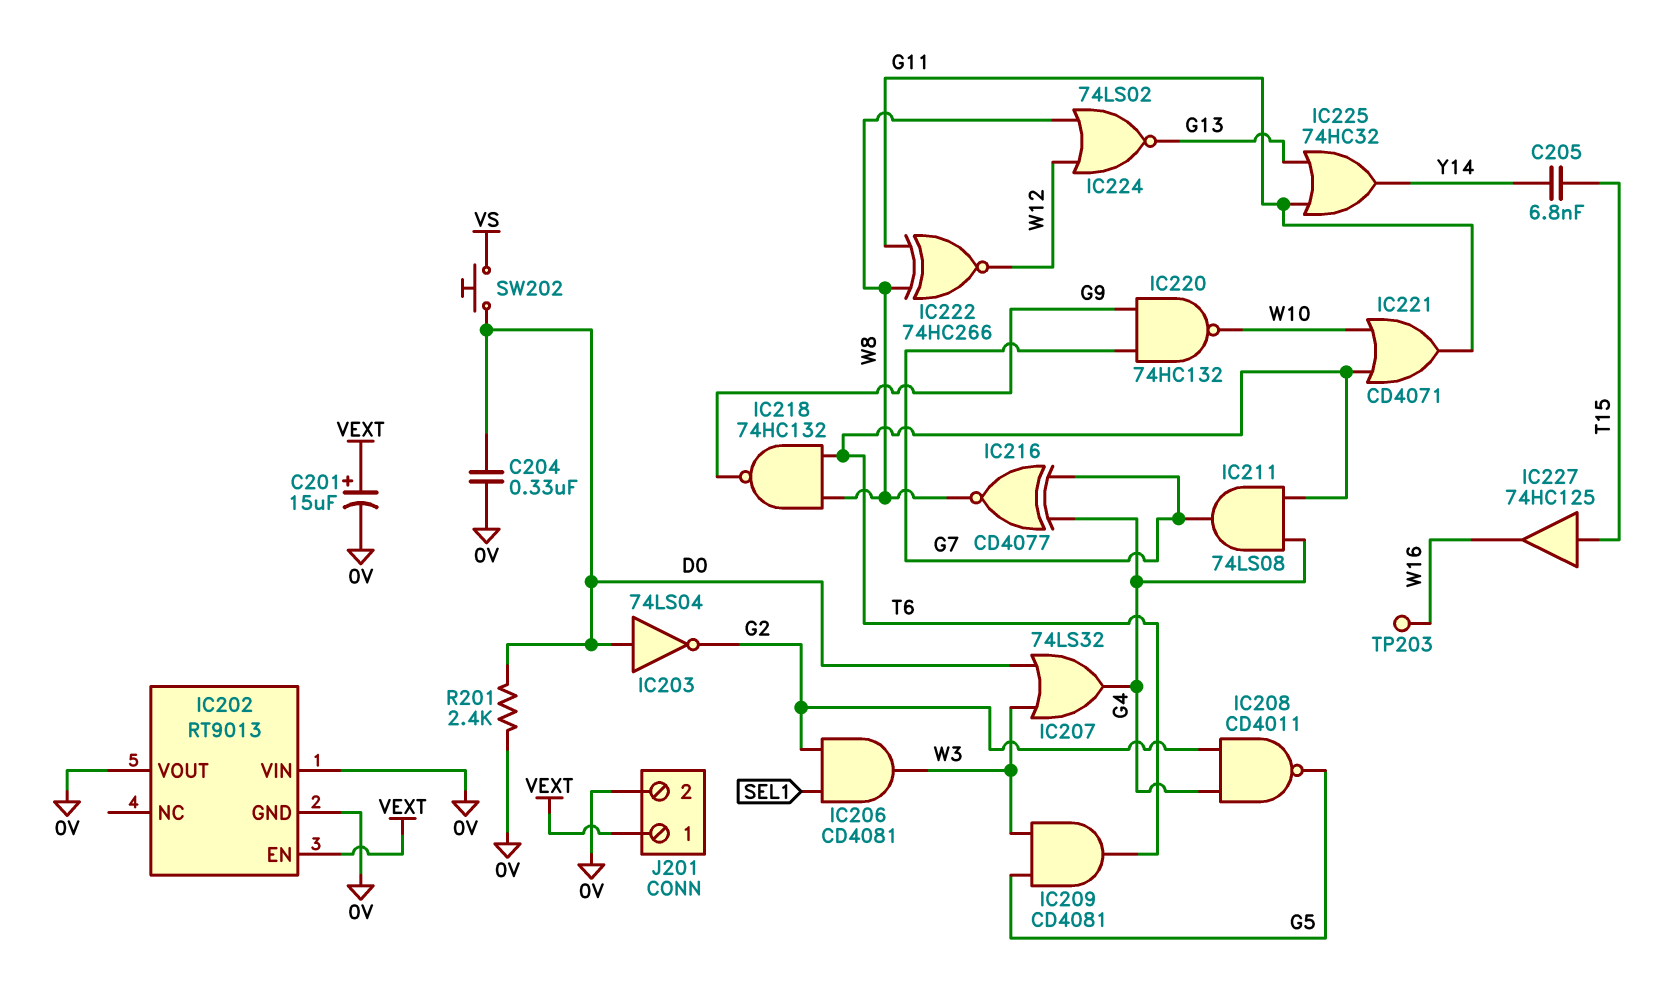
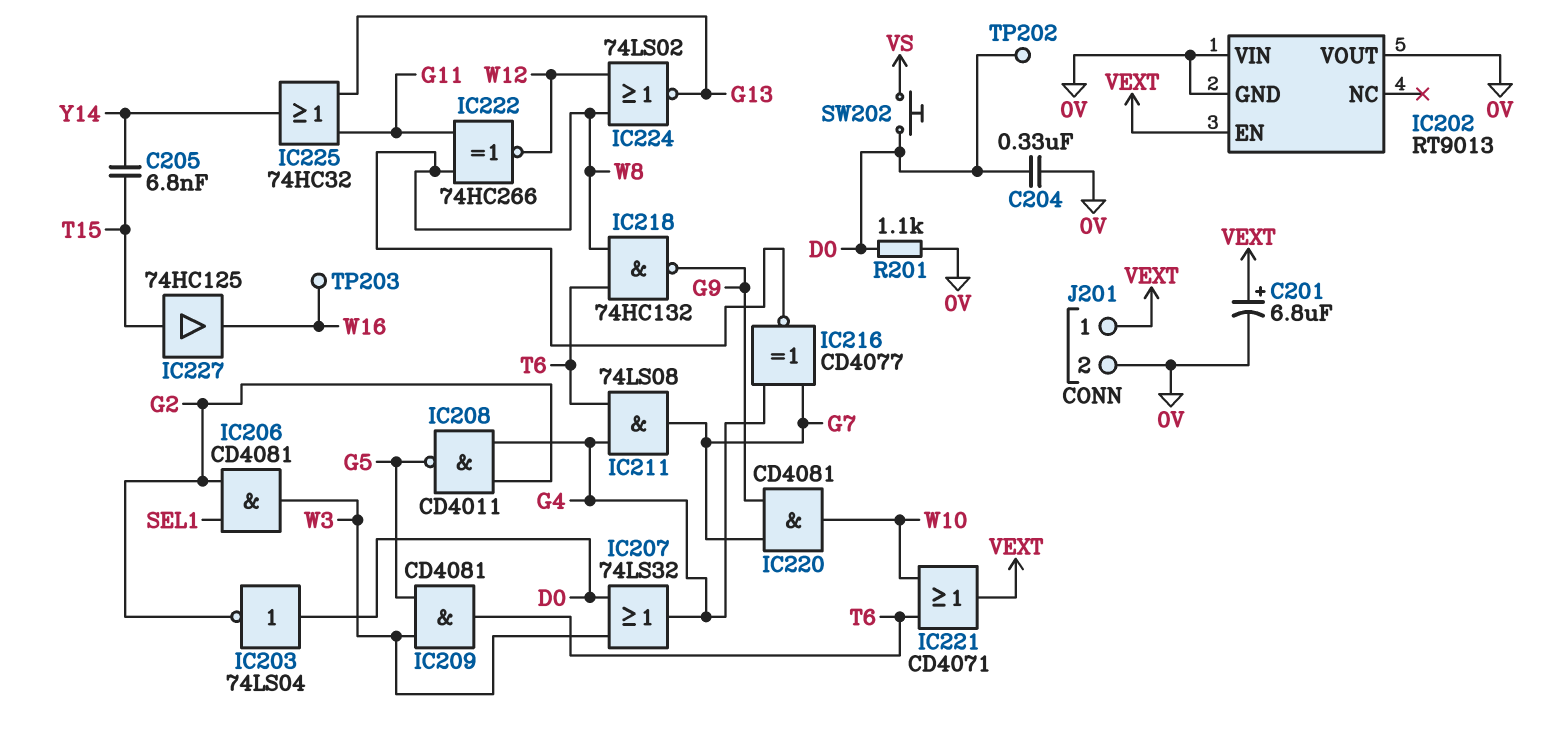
C201: 15uF (plus VEXT, minus 0V) -> 6.8uF (plus VEXT, minus 0V)
IC220: NAND 74HC132 (in G7, in G9, out W10) -> AND CD4081 (in G7, in G9, out W10)
IC221: OR CD4071 (in T6, in W10, out G11) -> OR CD4071 (in T6, in W10, out VEXT)
R201: 2.4k (0V, D0) -> 1.1k (0V, D0)
TP202: none -> test point (D0)

